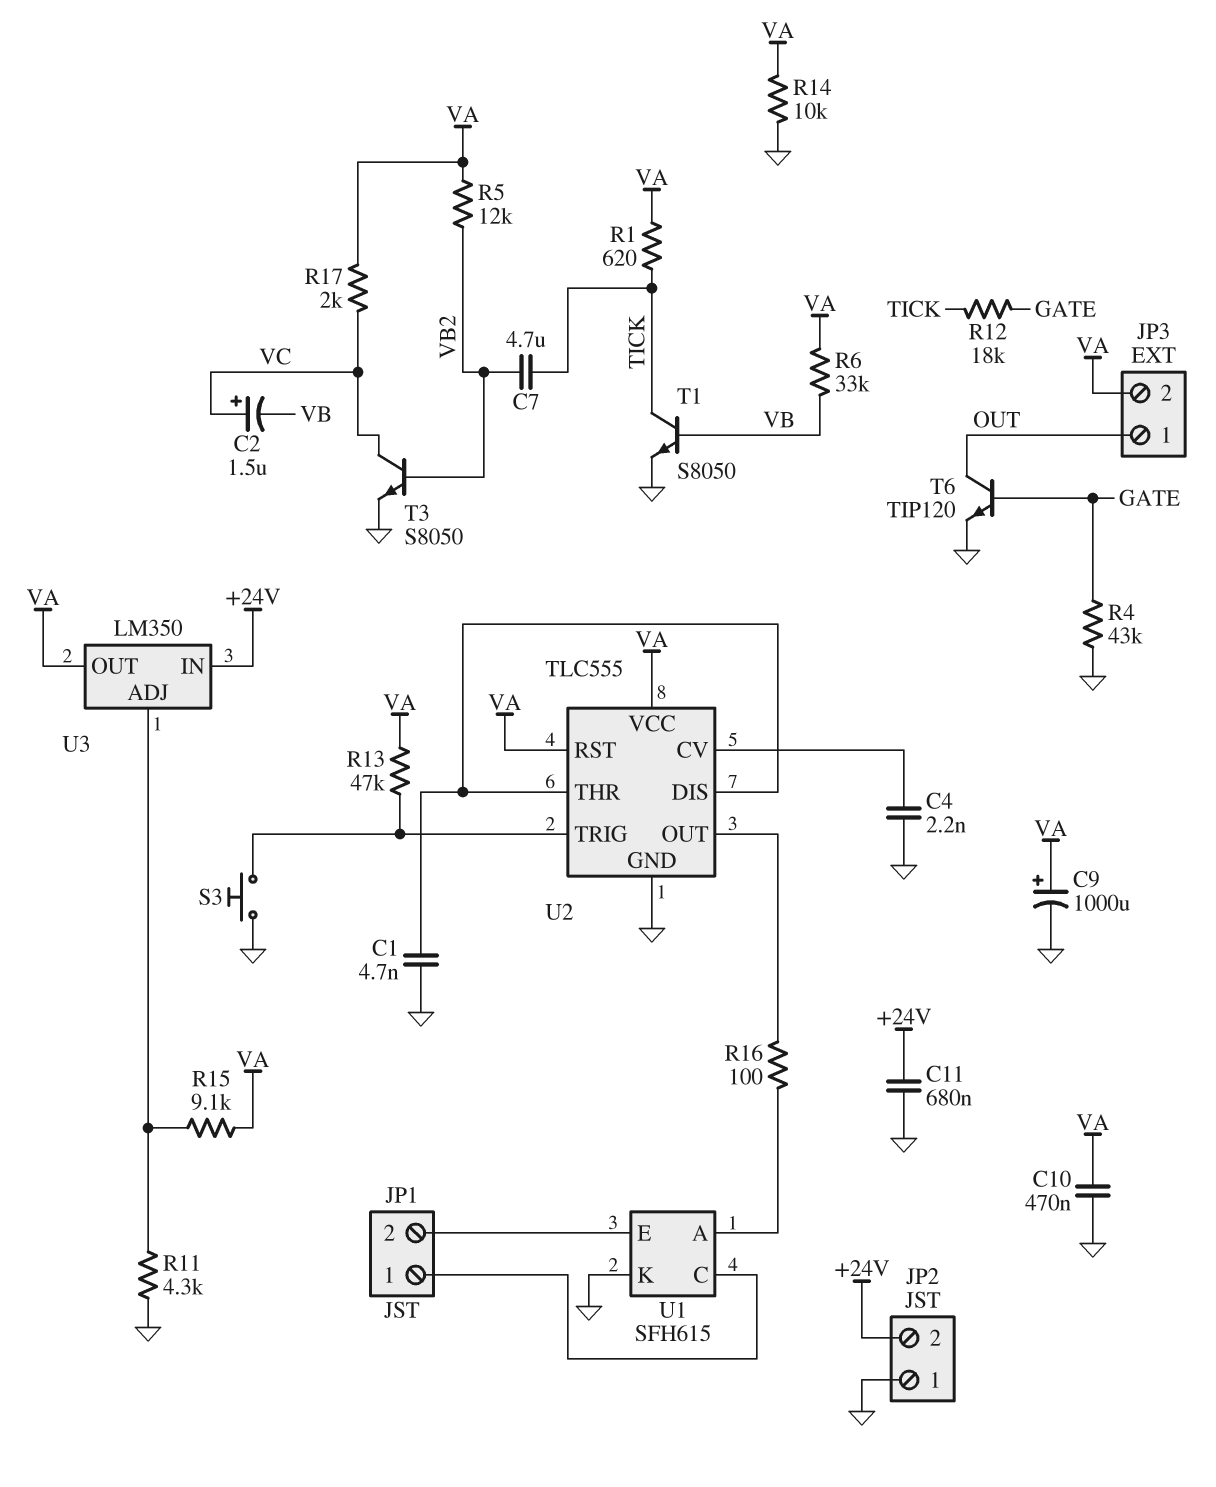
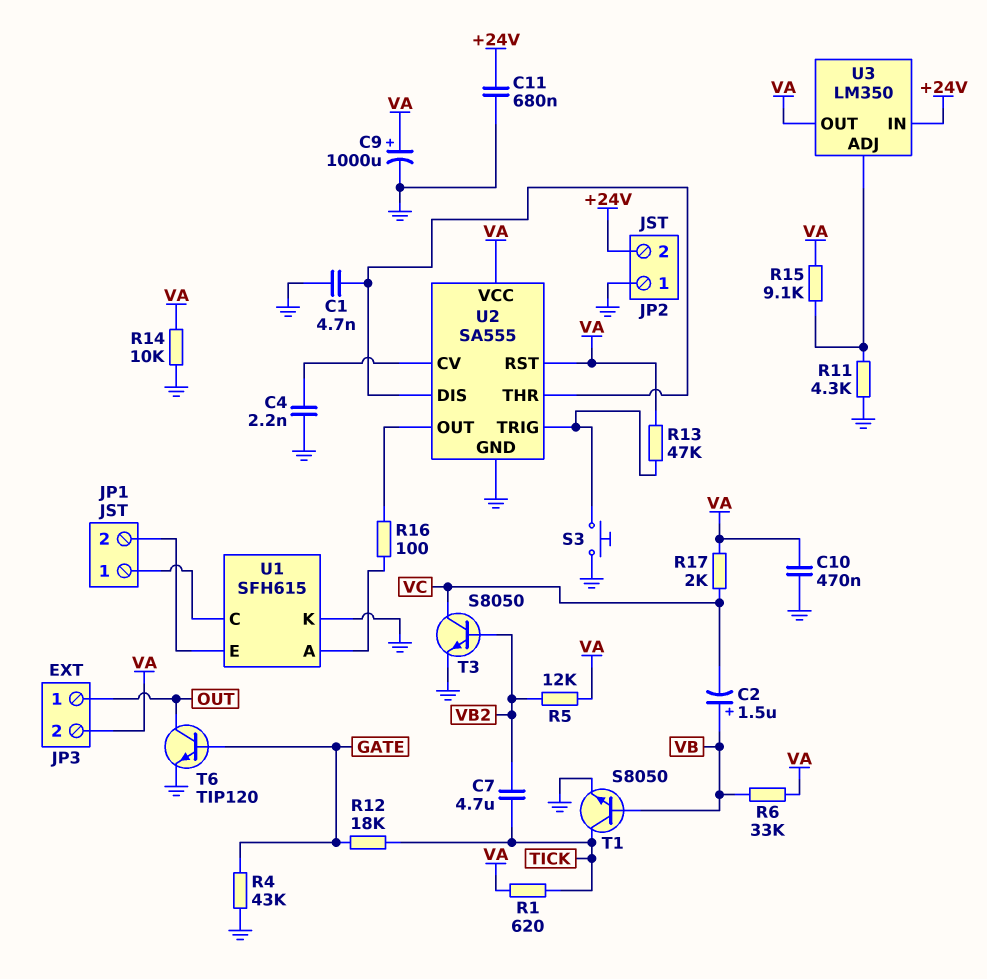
C2: 1.5uF (plus VC, minus VB) -> 1.5uF (plus VB, minus VC)
U2: TLC555 -> SA555

